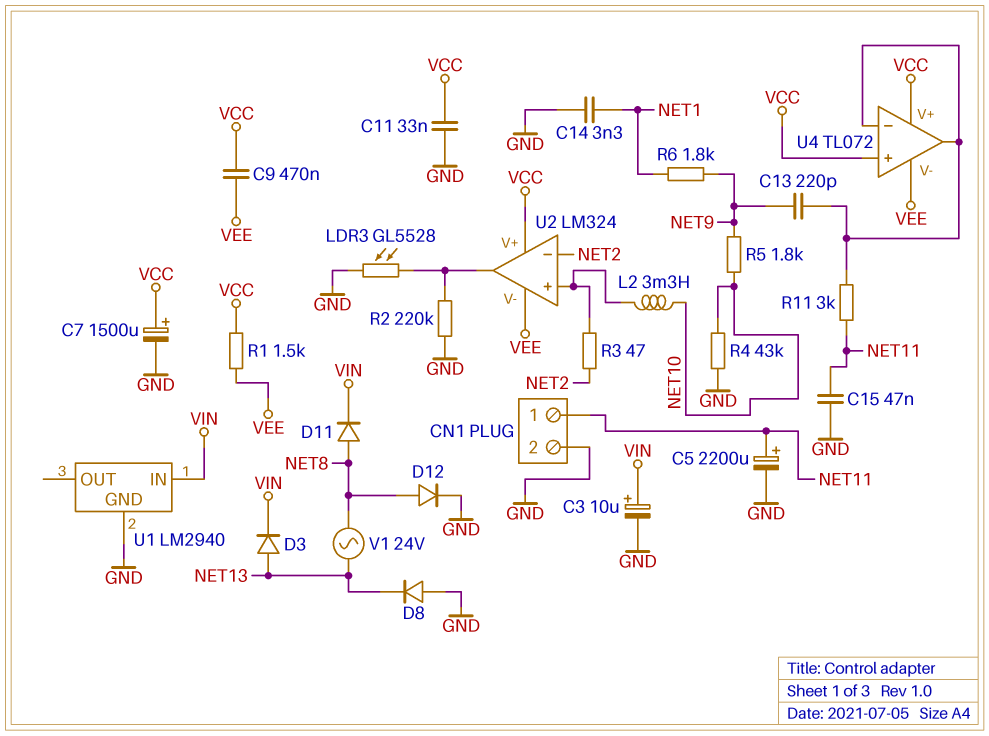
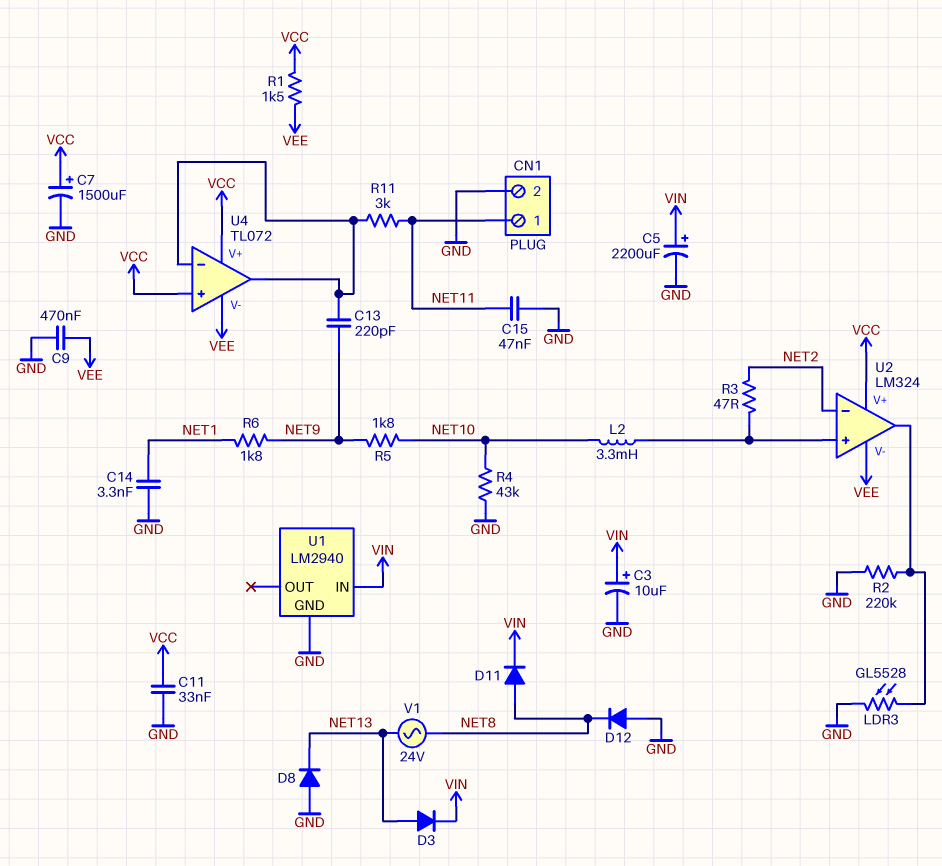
C5: 2200uF (plus NET11, minus GND) -> 2200uF (plus VIN, minus GND)
C9: 470nF (VCC, VEE) -> 470nF (GND, VEE)
D12: diode (A NET8, K GND) -> diode (A GND, K NET8)

